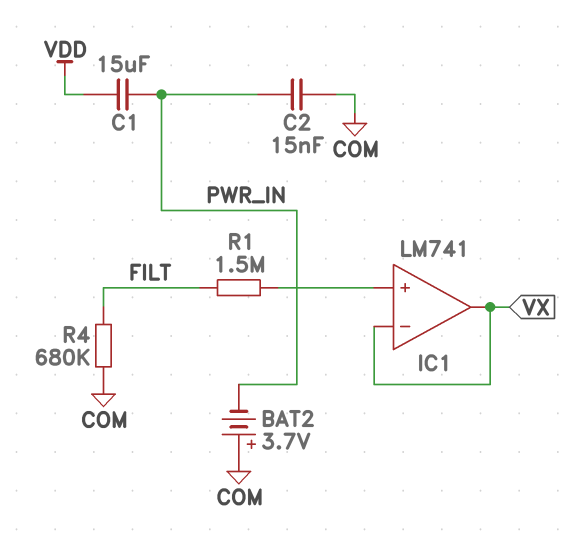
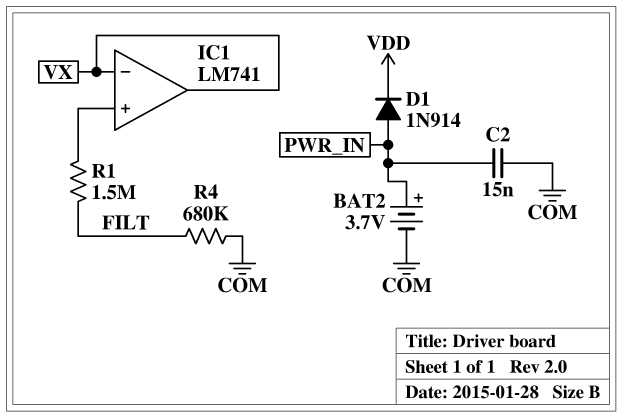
BAT2: 3.7V (plus COM, minus PWR_IN) -> 3.7V (plus PWR_IN, minus COM)
C1: 15uF (PWR_IN, VDD) -> none
D1: none -> diode 1N914 (A PWR_IN, K VDD)

